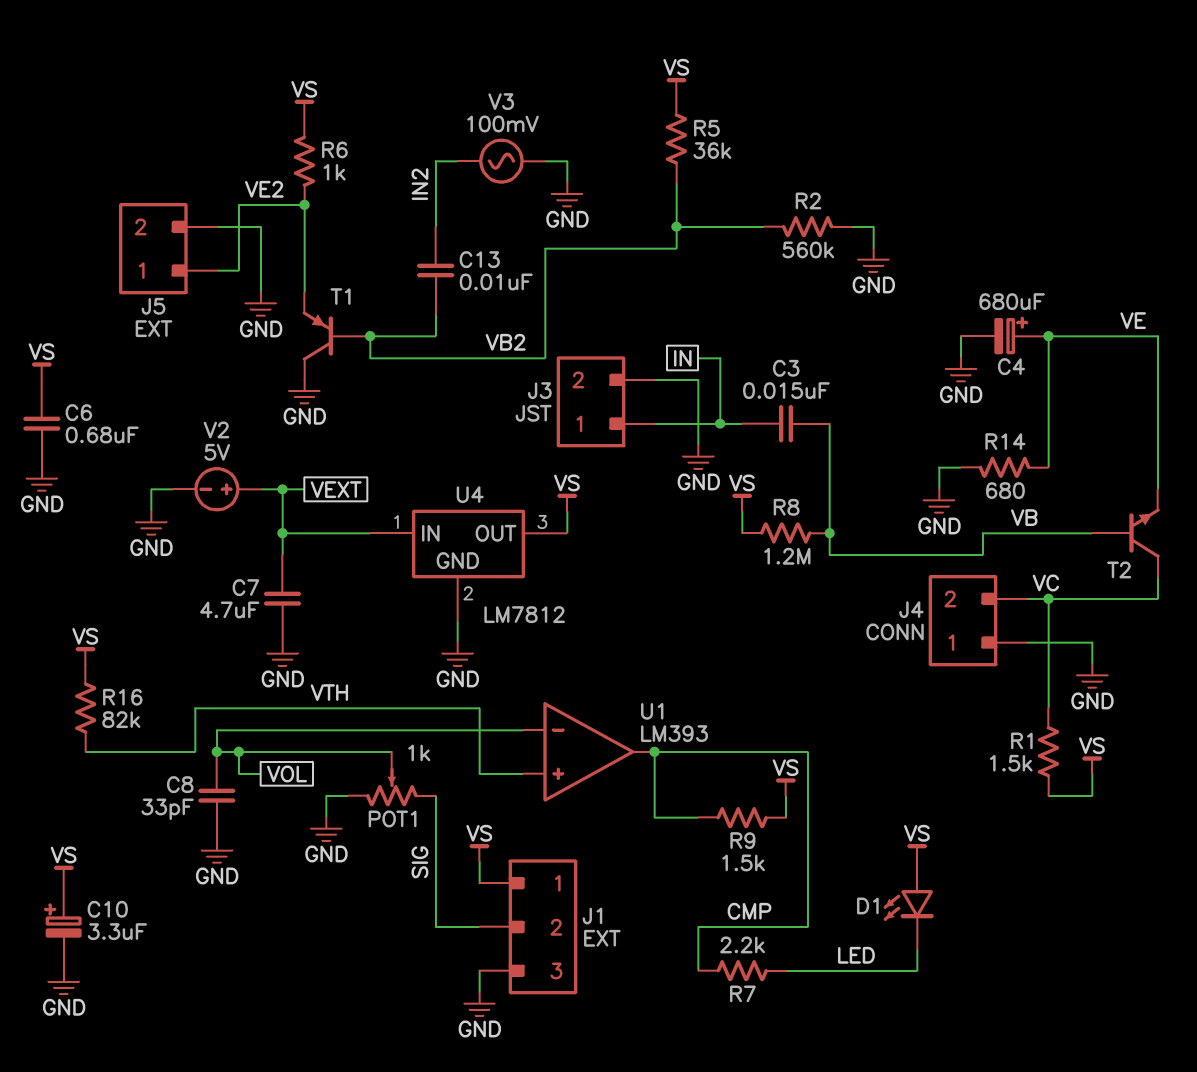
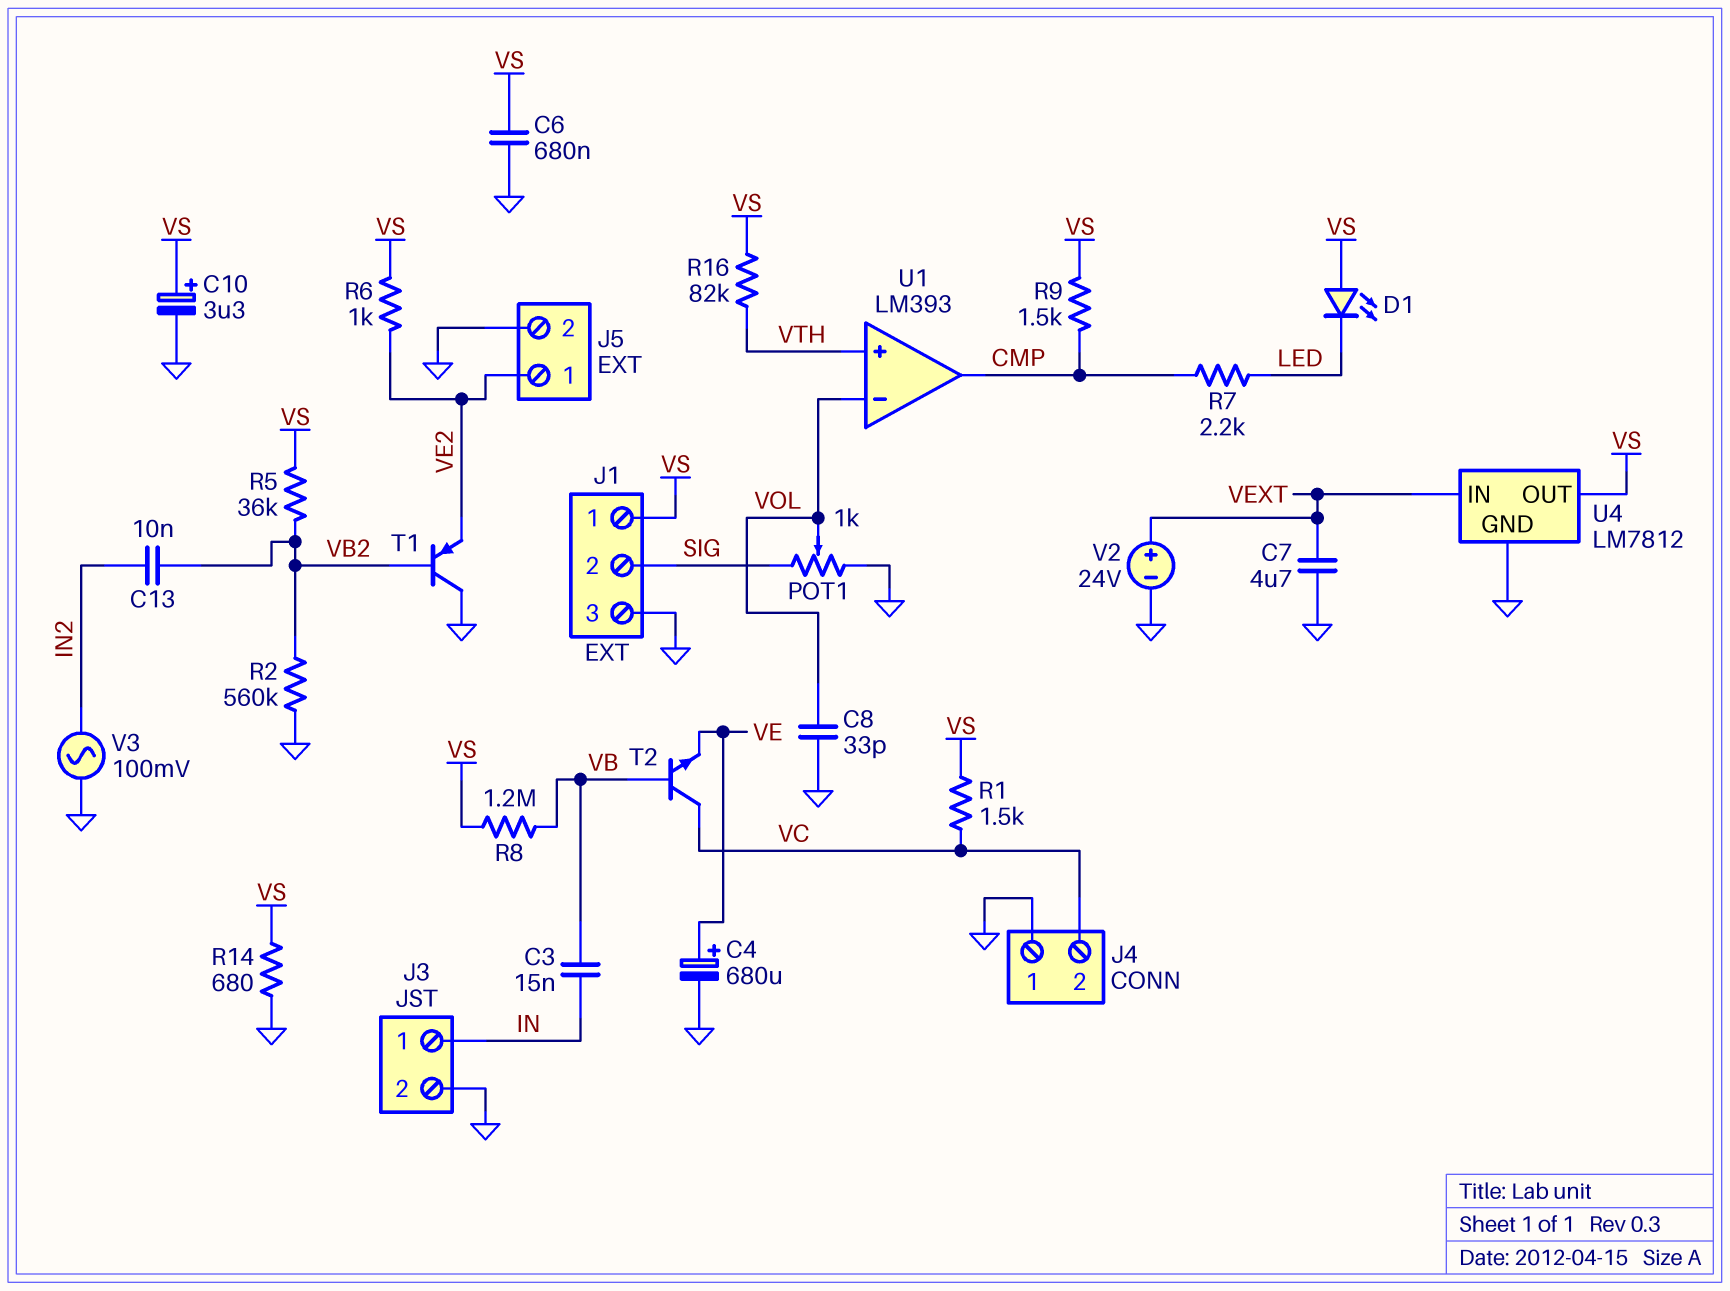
R14: 680 (GND, VE) -> 680 (GND, VS)
V2: 5V (plus VEXT, minus GND) -> 24V (plus VEXT, minus GND)

